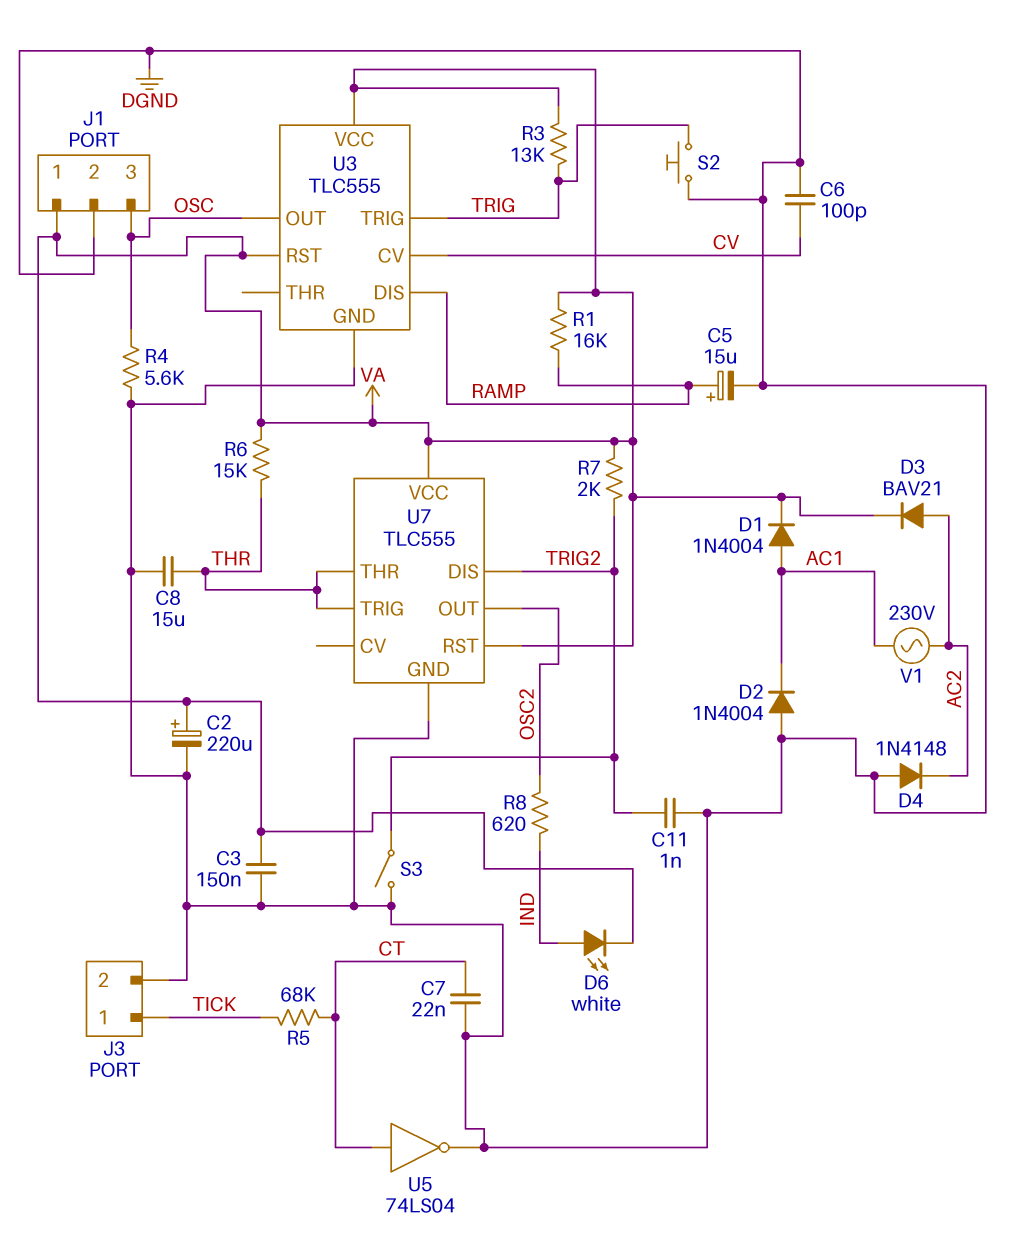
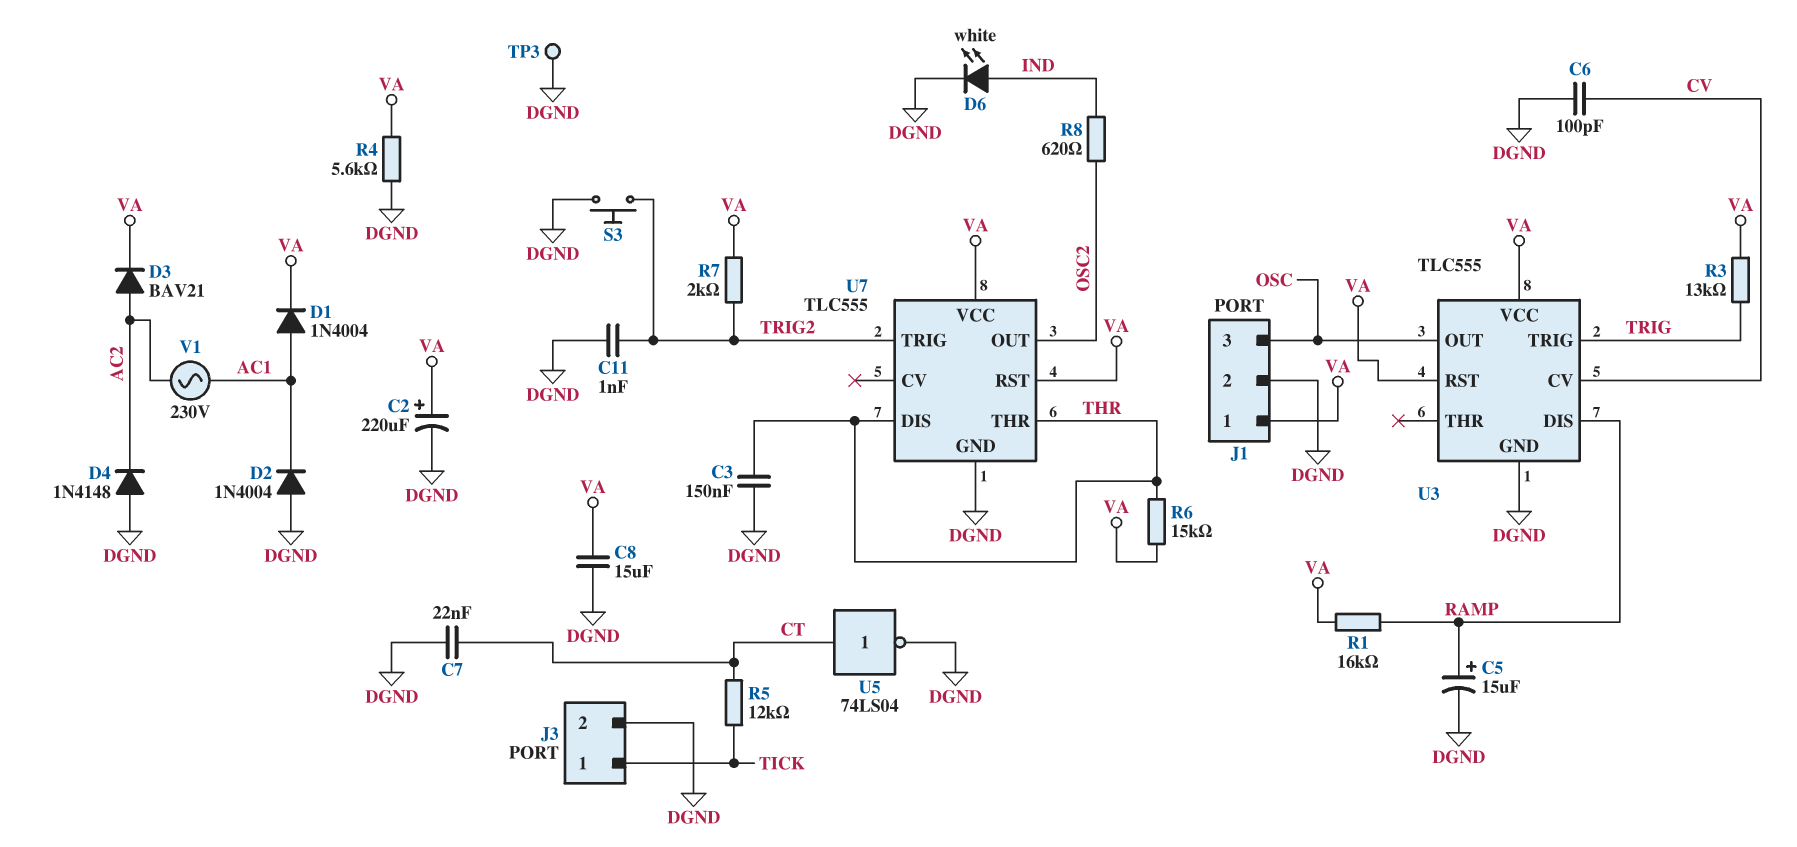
C3: 150nF (DGND, VA) -> 150nF (DGND, THR)
C8: 15uF (DGND, THR) -> 15uF (DGND, VA)
D6: LED white (A IND, K VA) -> LED white (A IND, K DGND)
R4: 5.6k (DGND, OSC) -> 5.6k (DGND, VA)
R5: 68k (CT, TICK) -> 12k (CT, TICK)
S2: button (DGND, TRIG) -> none
S3: switch (DGND, TRIG2) -> button (DGND, TRIG2)
TP3: none -> test point (DGND)
U7 pin DIS: TRIG2 -> THR
U7 pin TRIG: THR -> TRIG2

